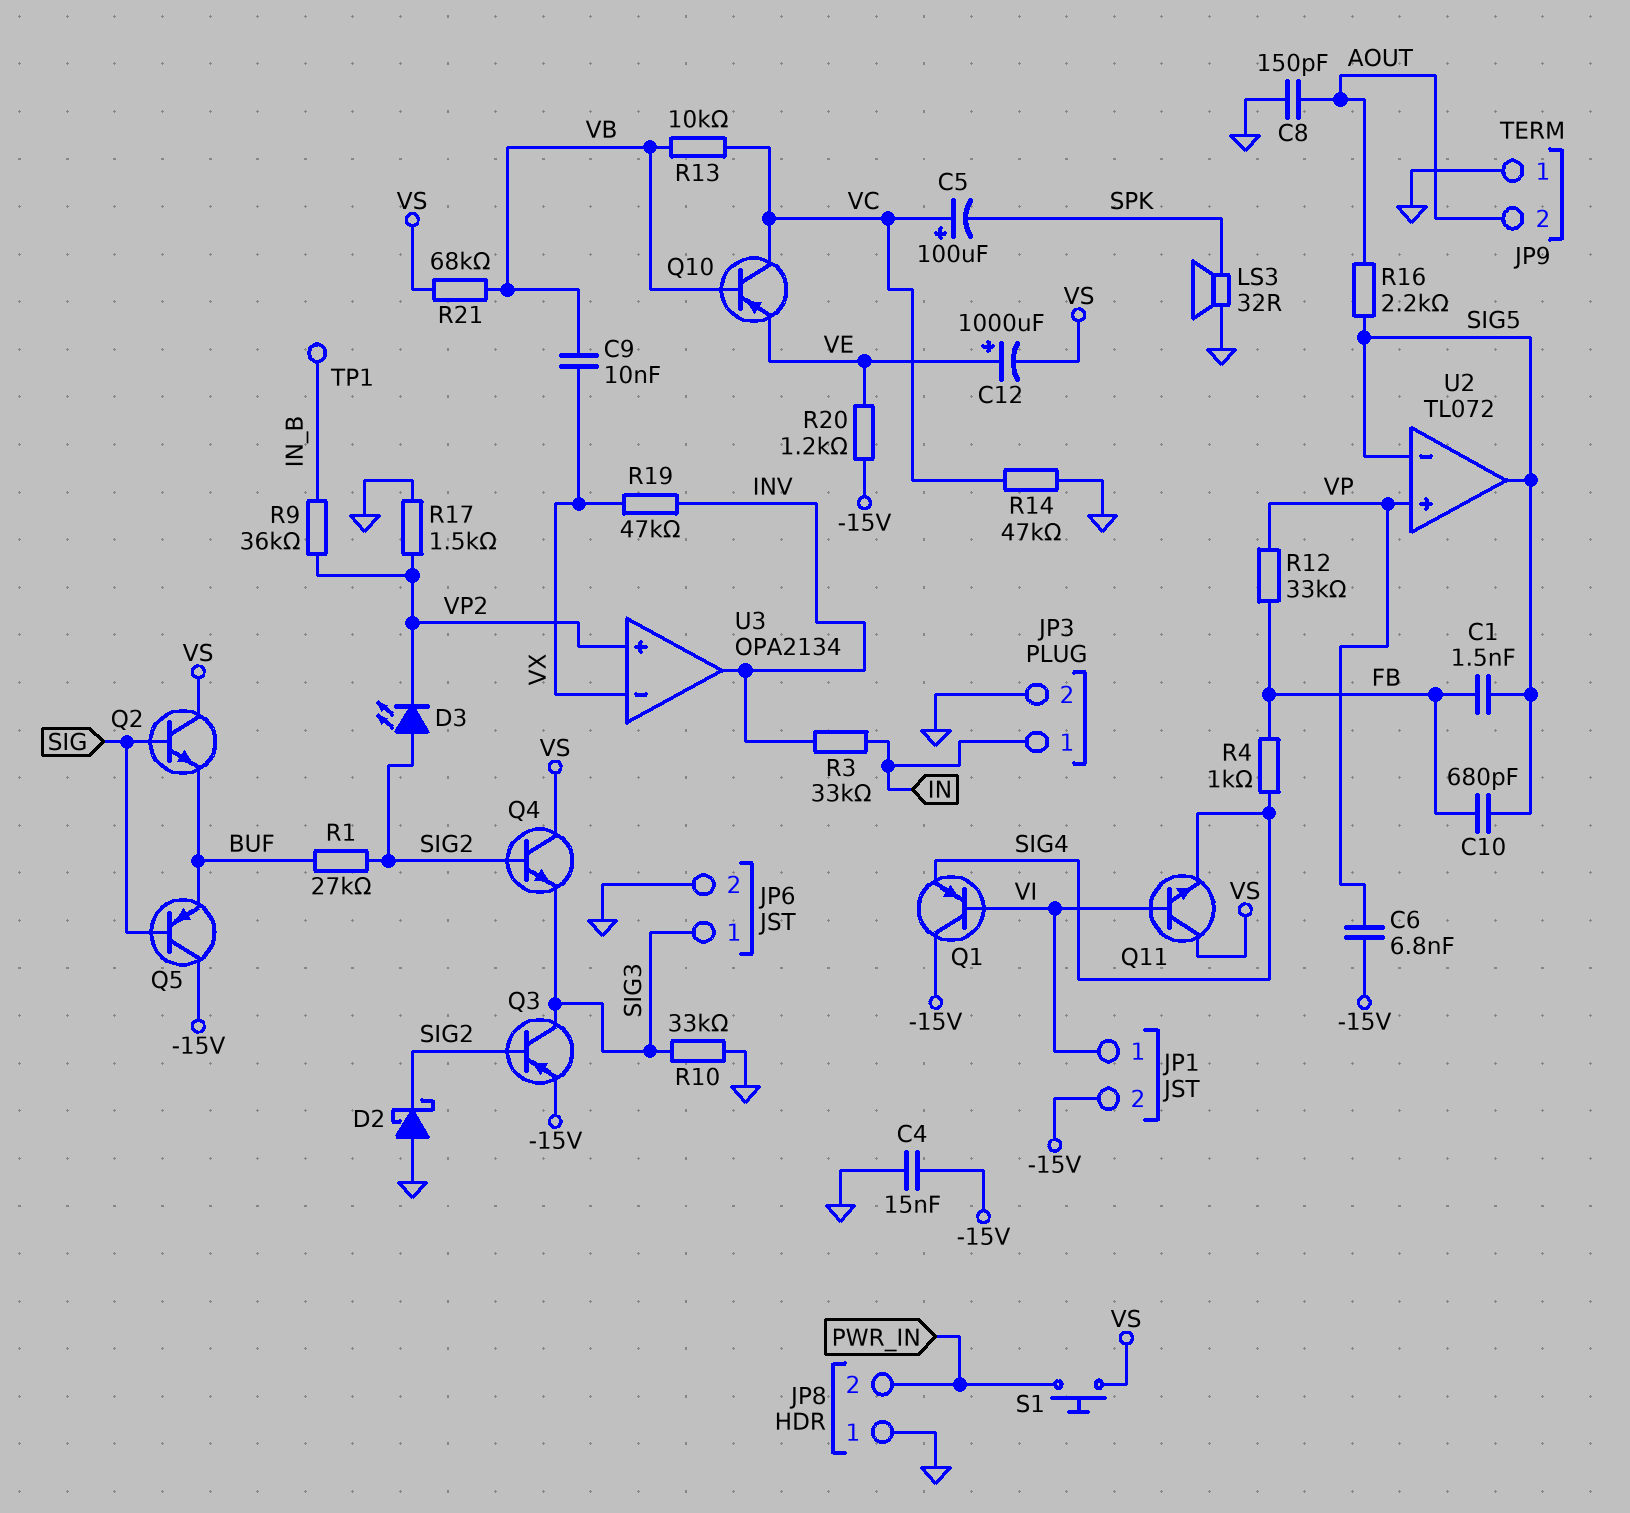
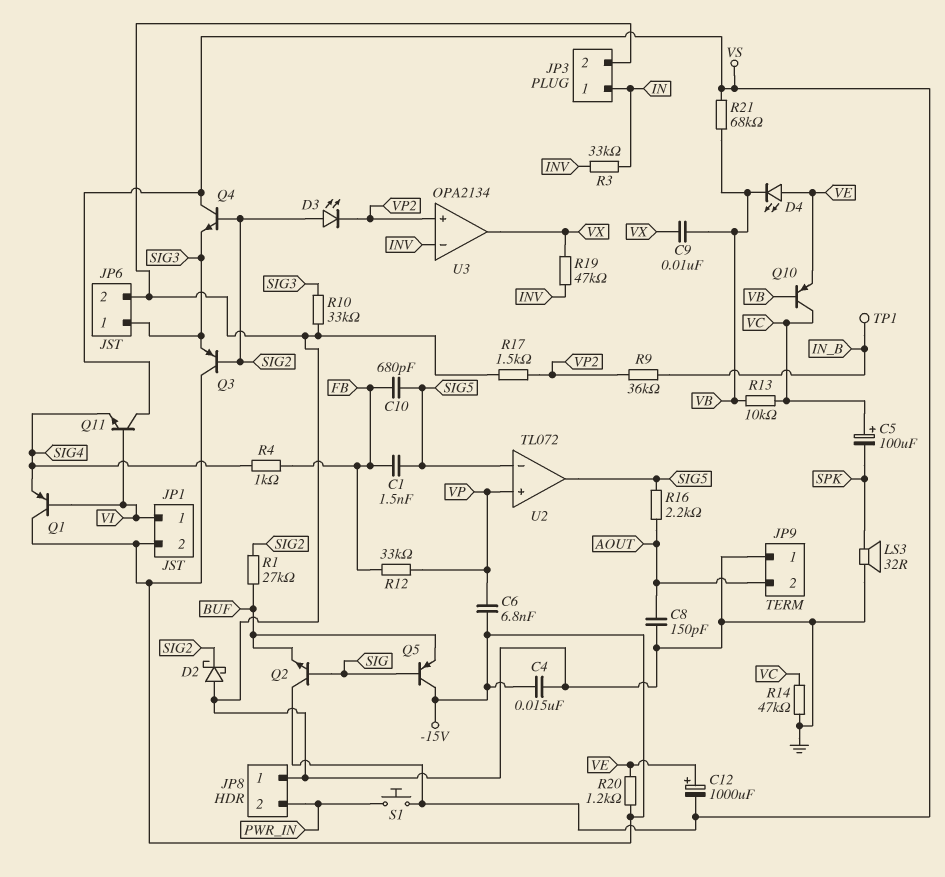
D4: none -> LED (A VE, K VB)
Q3: PNP (B SIG2, C SIG3, E -15V) -> PNP (B SIG2, C -15V, E SIG3)
U3 pin in-: VX -> INV
U3 pin out: INV -> VX

